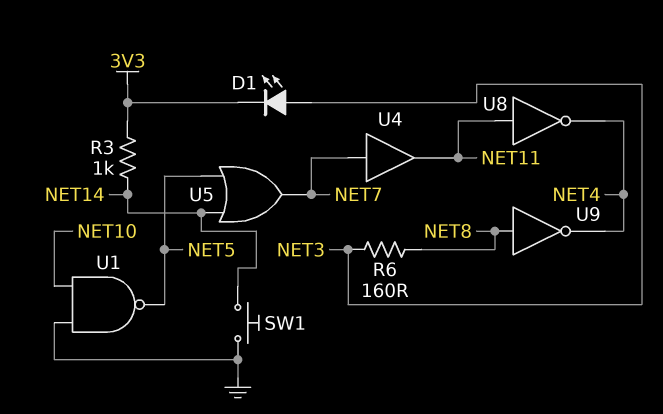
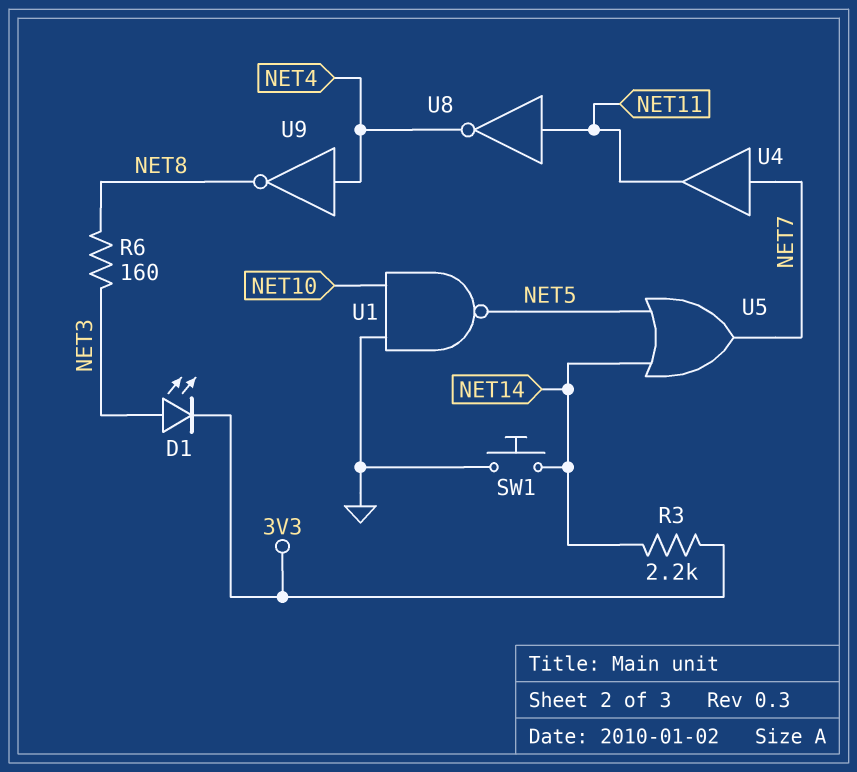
R3: 1k (3V3, NET14) -> 2.2k (3V3, NET14)
U9: NOT (in NET8, out NET4) -> NOT (in NET4, out NET8)

